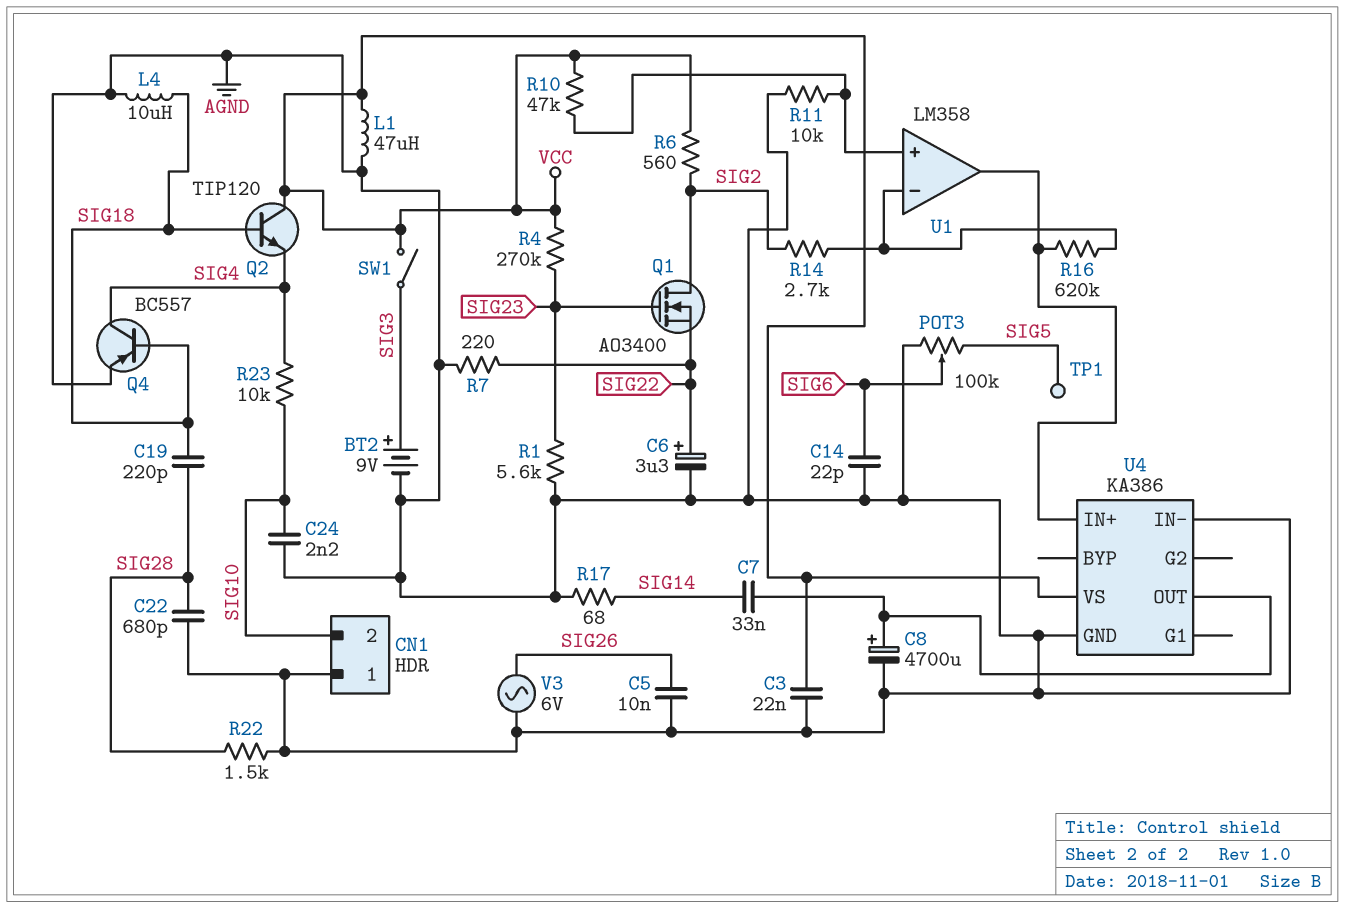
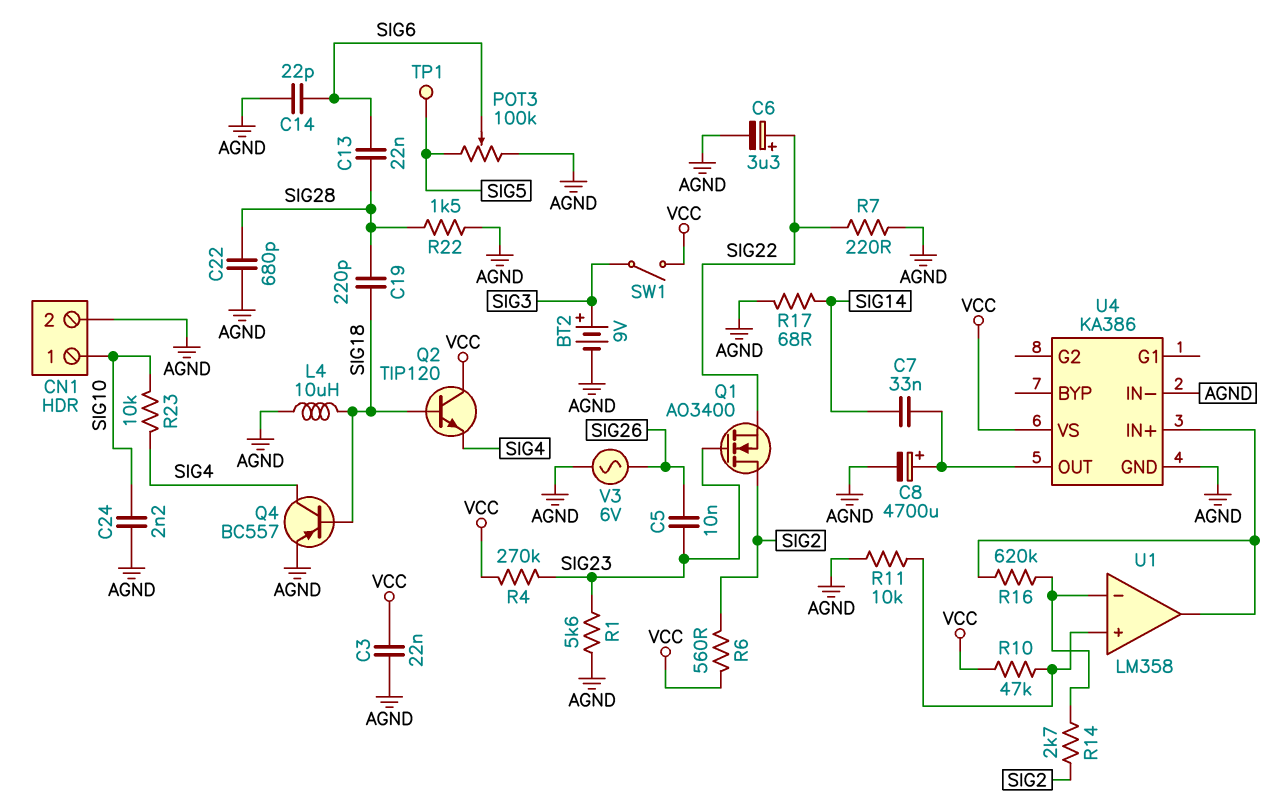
C5: 10nF (AGND, SIG26) -> 10nF (SIG23, SIG26)
C13: none -> 22nF (SIG6, SIG28)
CN1 pin 1: AGND -> SIG10
CN1 pin 2: SIG10 -> AGND
L1: 47uH (AGND, VCC) -> none

